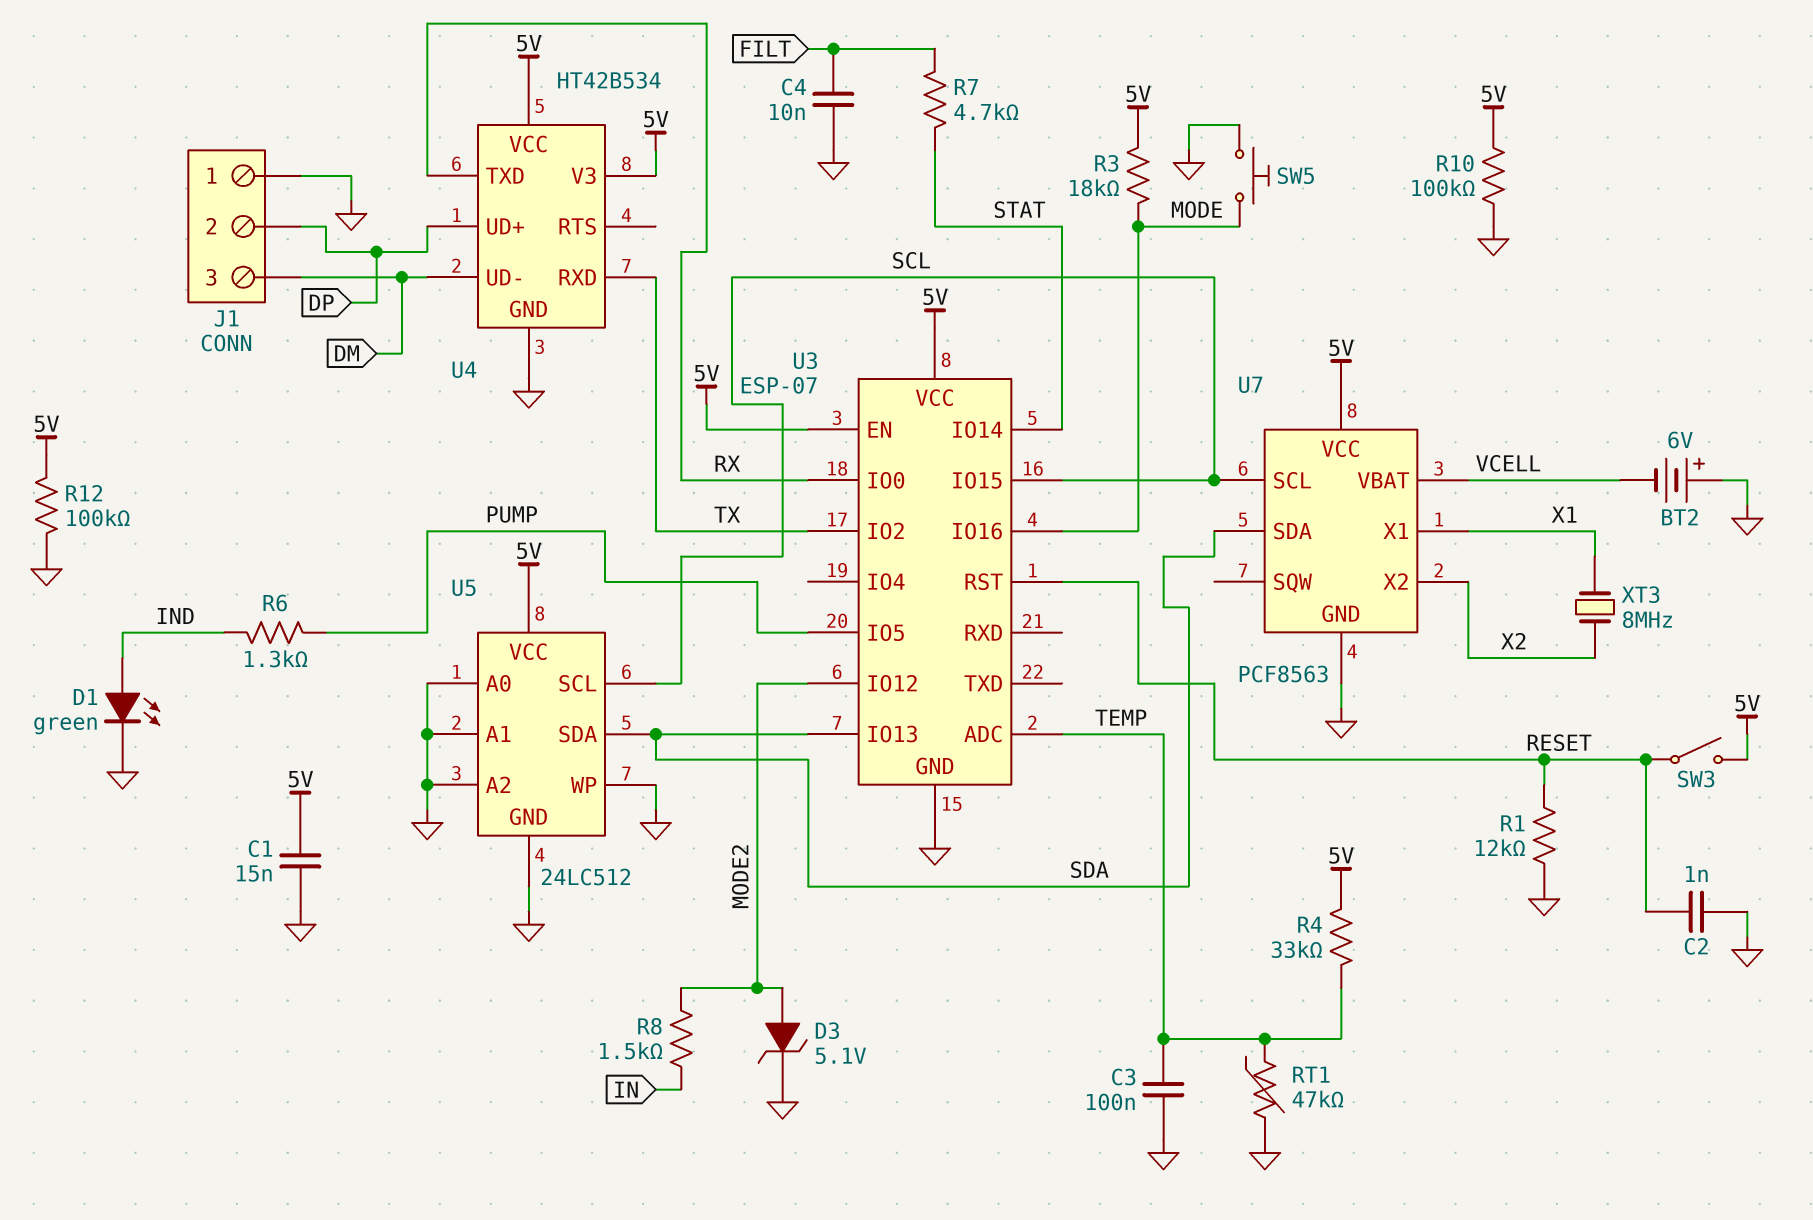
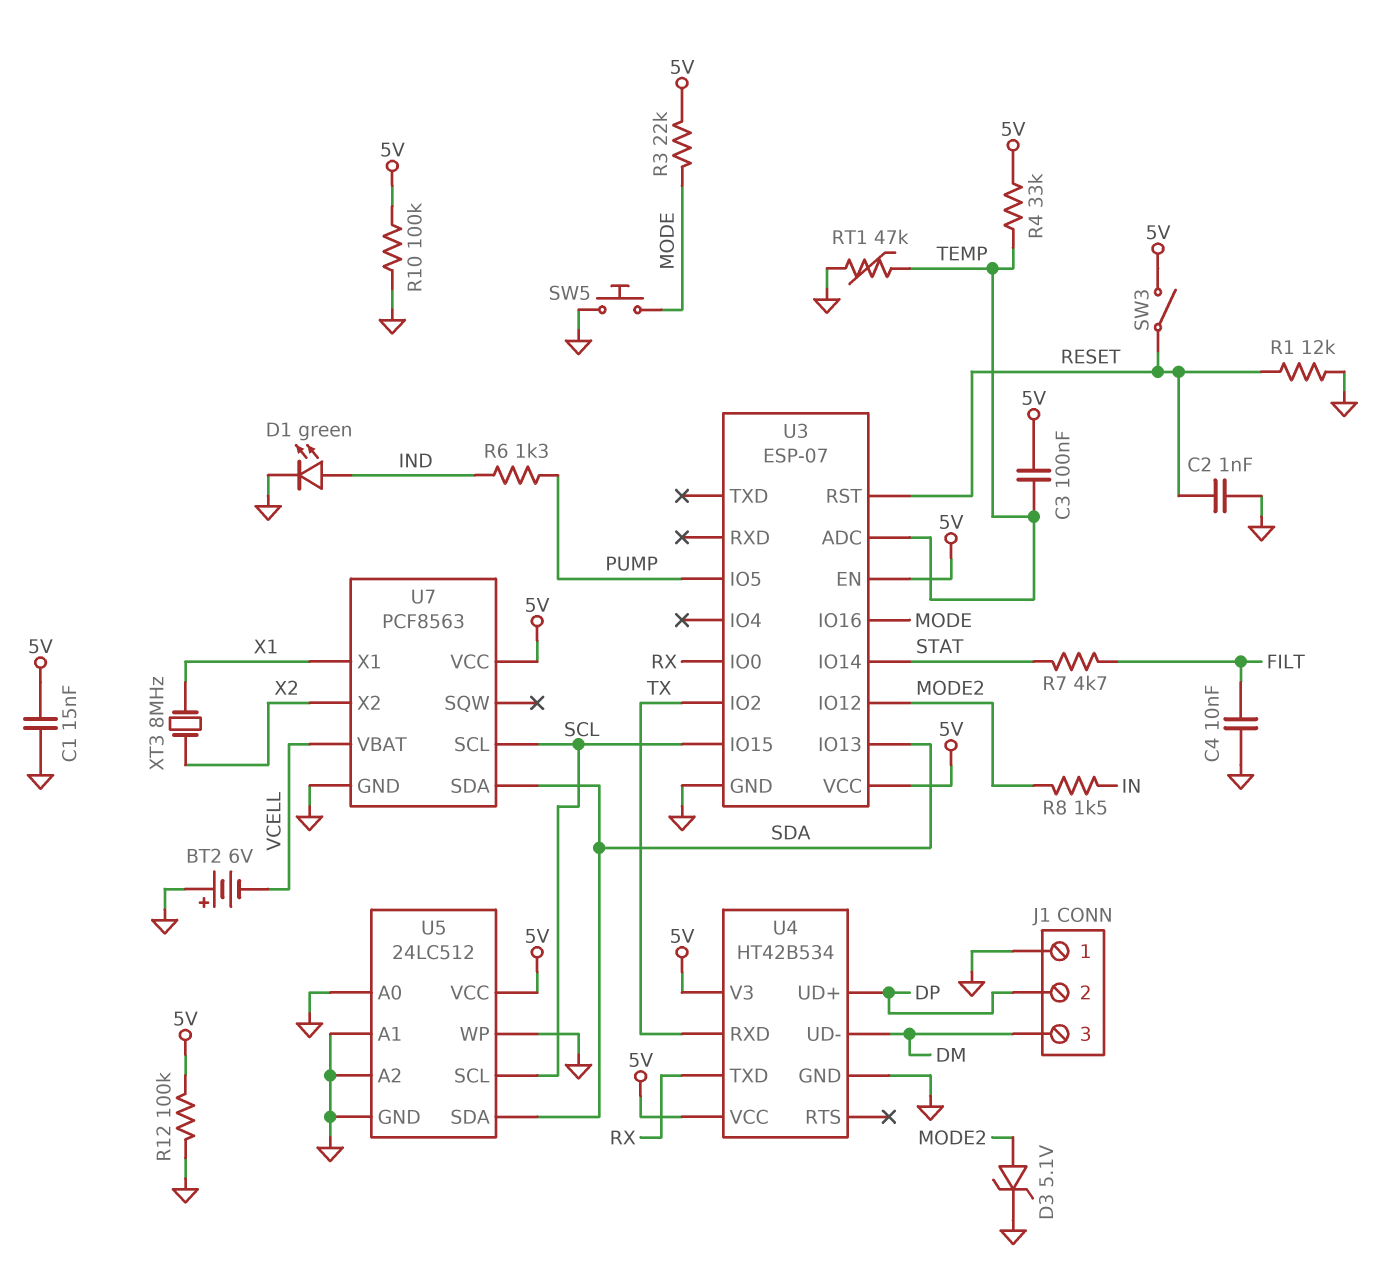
C3: 100nF (GND, TEMP) -> 100nF (5V, TEMP)
R3: 18k (5V, MODE) -> 22k (5V, MODE)

